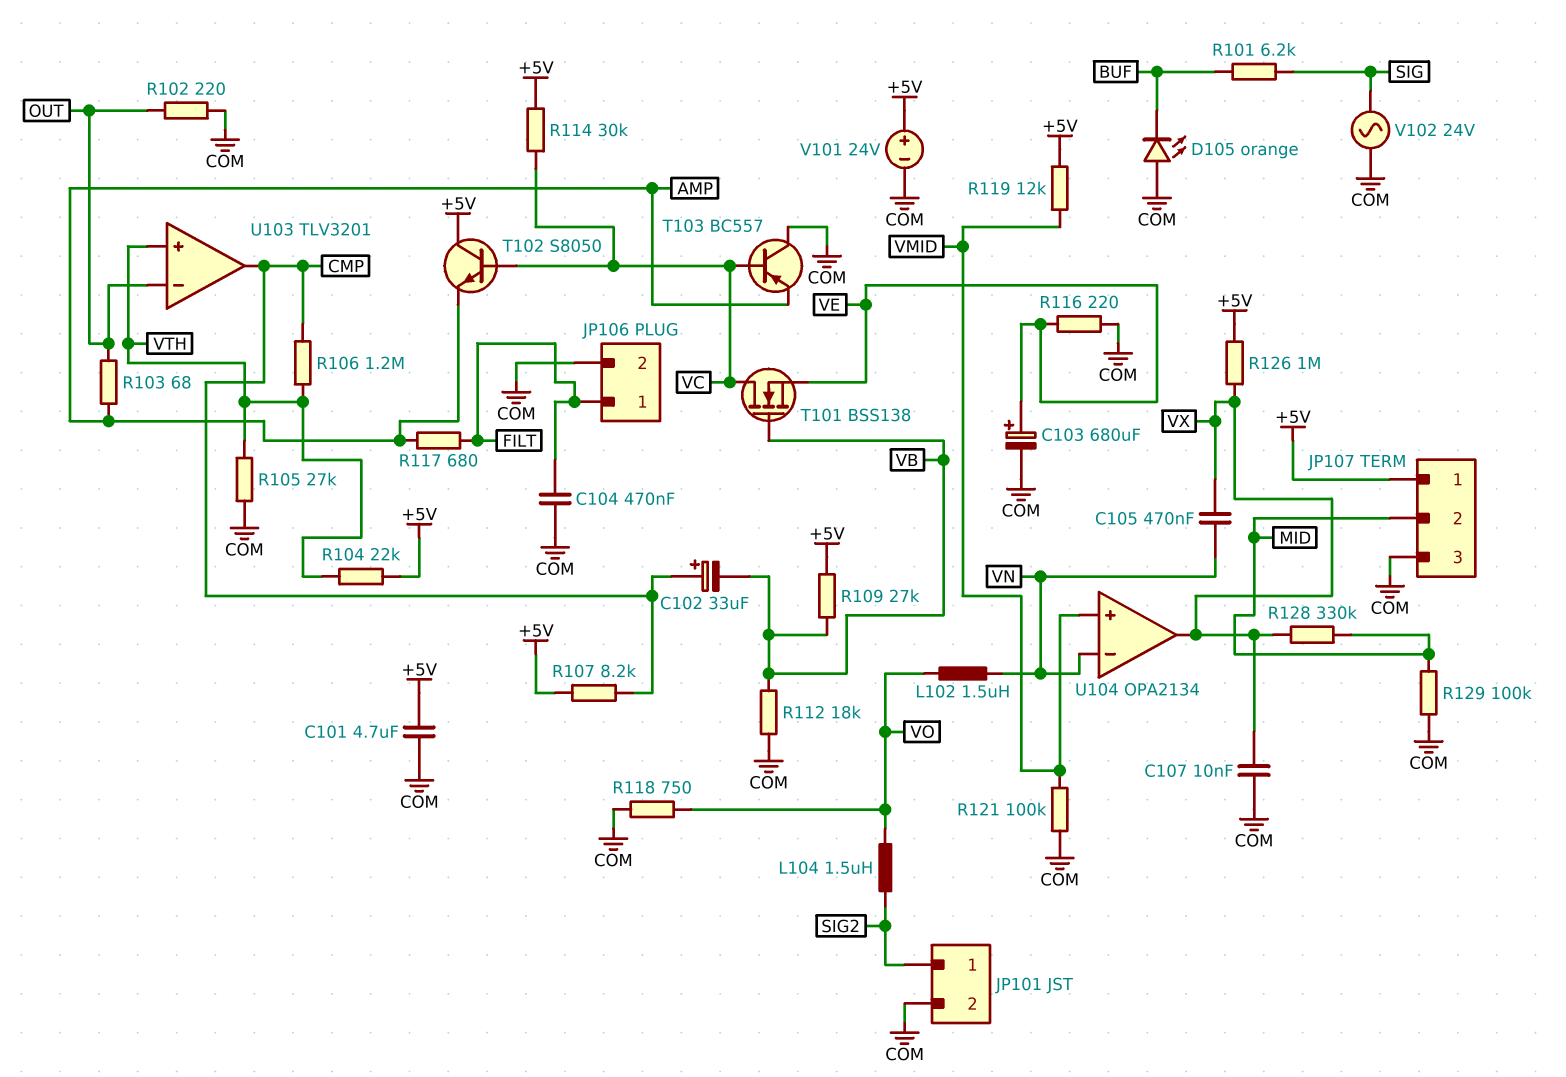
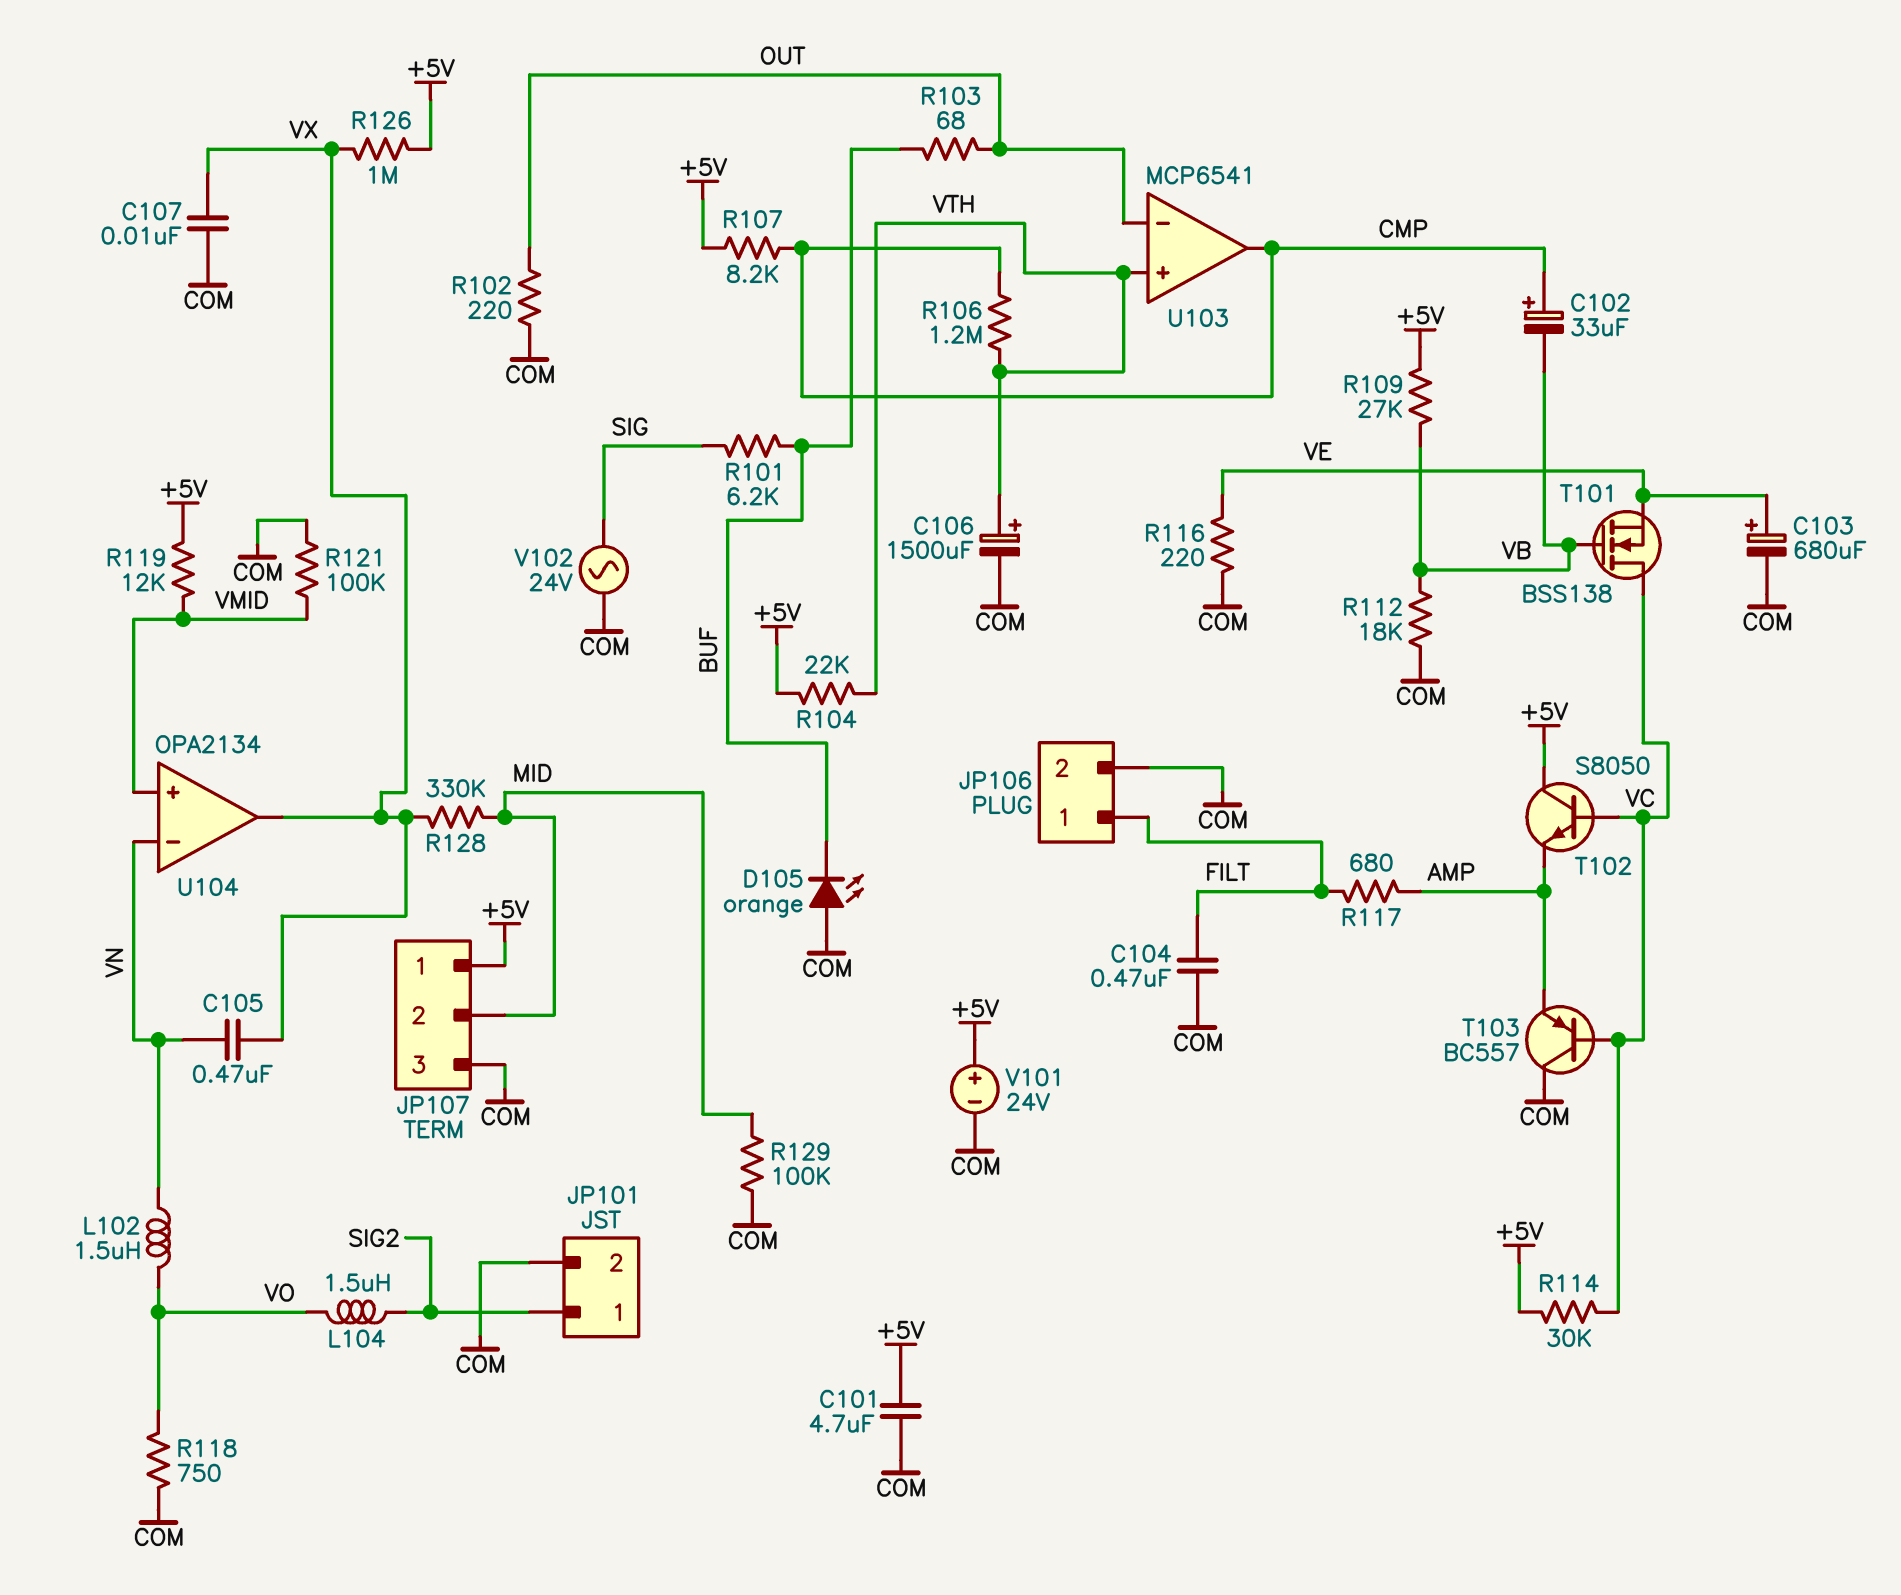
C106: none -> 1500uF (plus VTH, minus COM)
R103: 68 (AMP, OUT) -> 68 (BUF, OUT)
R105: 27k (COM, VTH) -> none
U103: TLV3201 -> MCP6541

